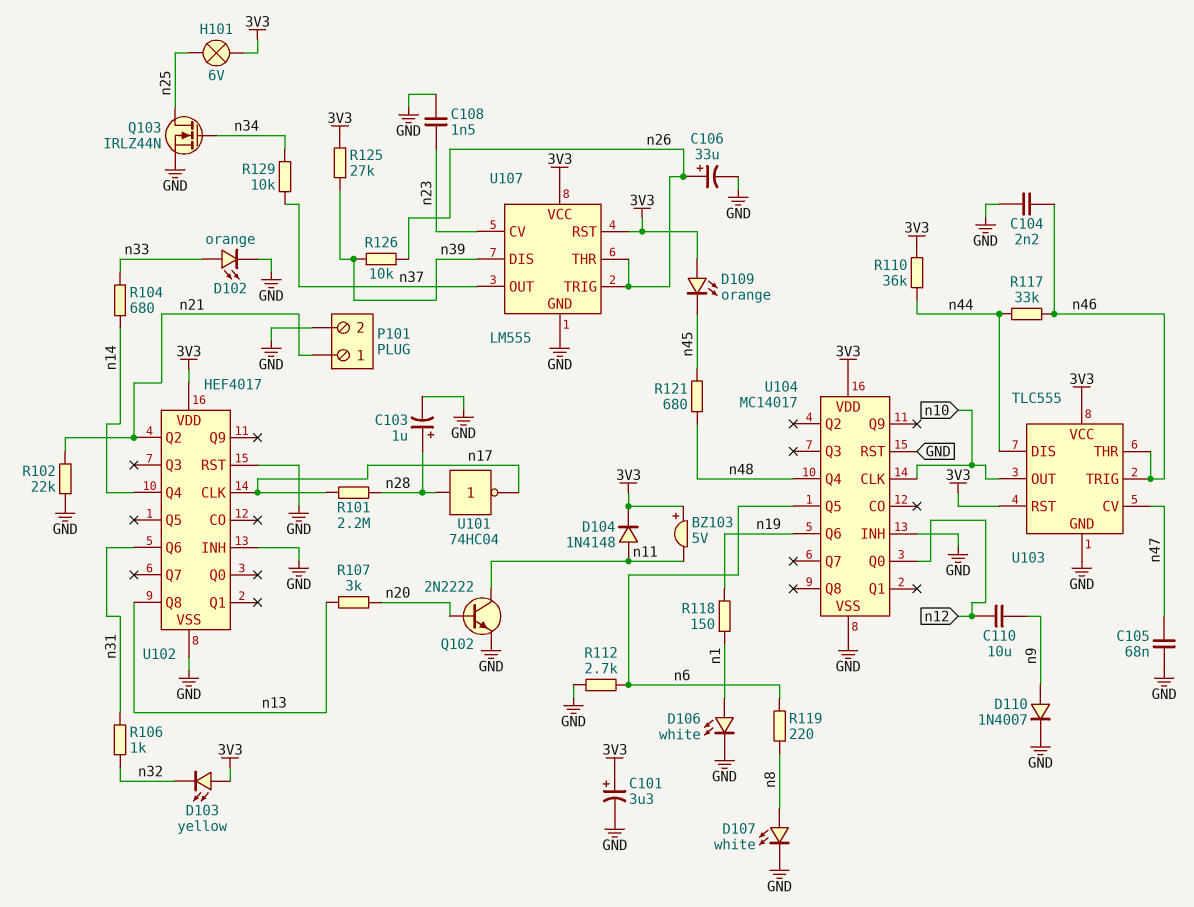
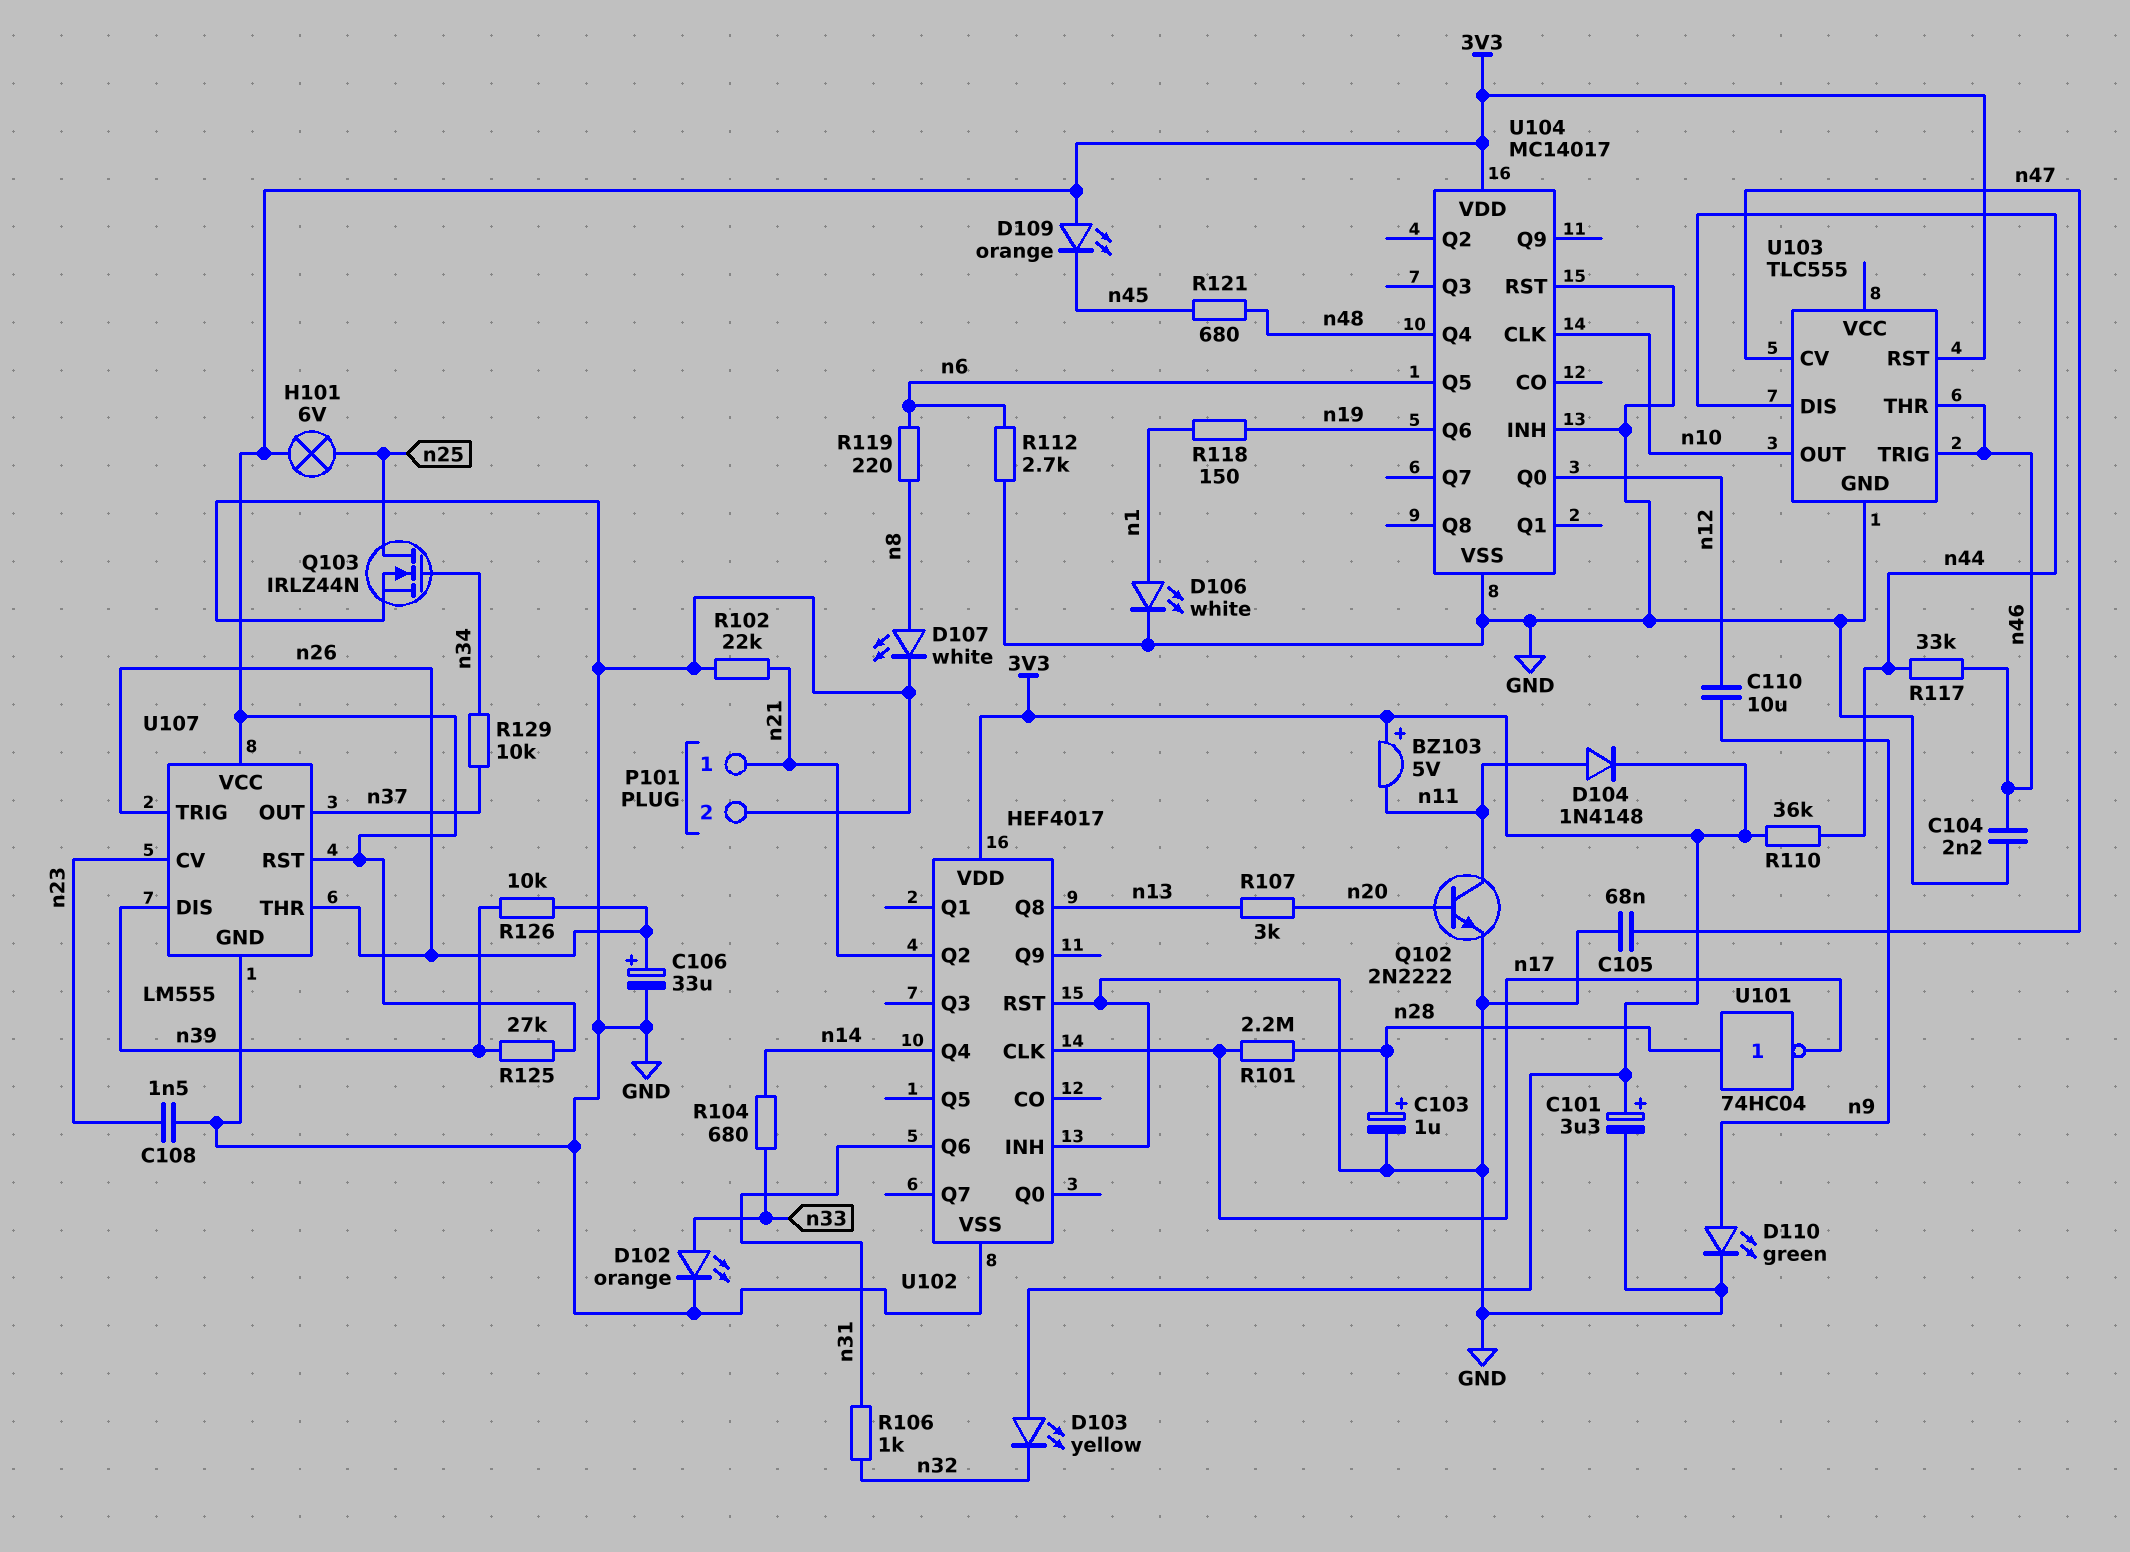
D110: diode 1N4007 (A n9, K GND) -> LED green (A n9, K GND)
U103 pin VCC: 3V3 -> none

